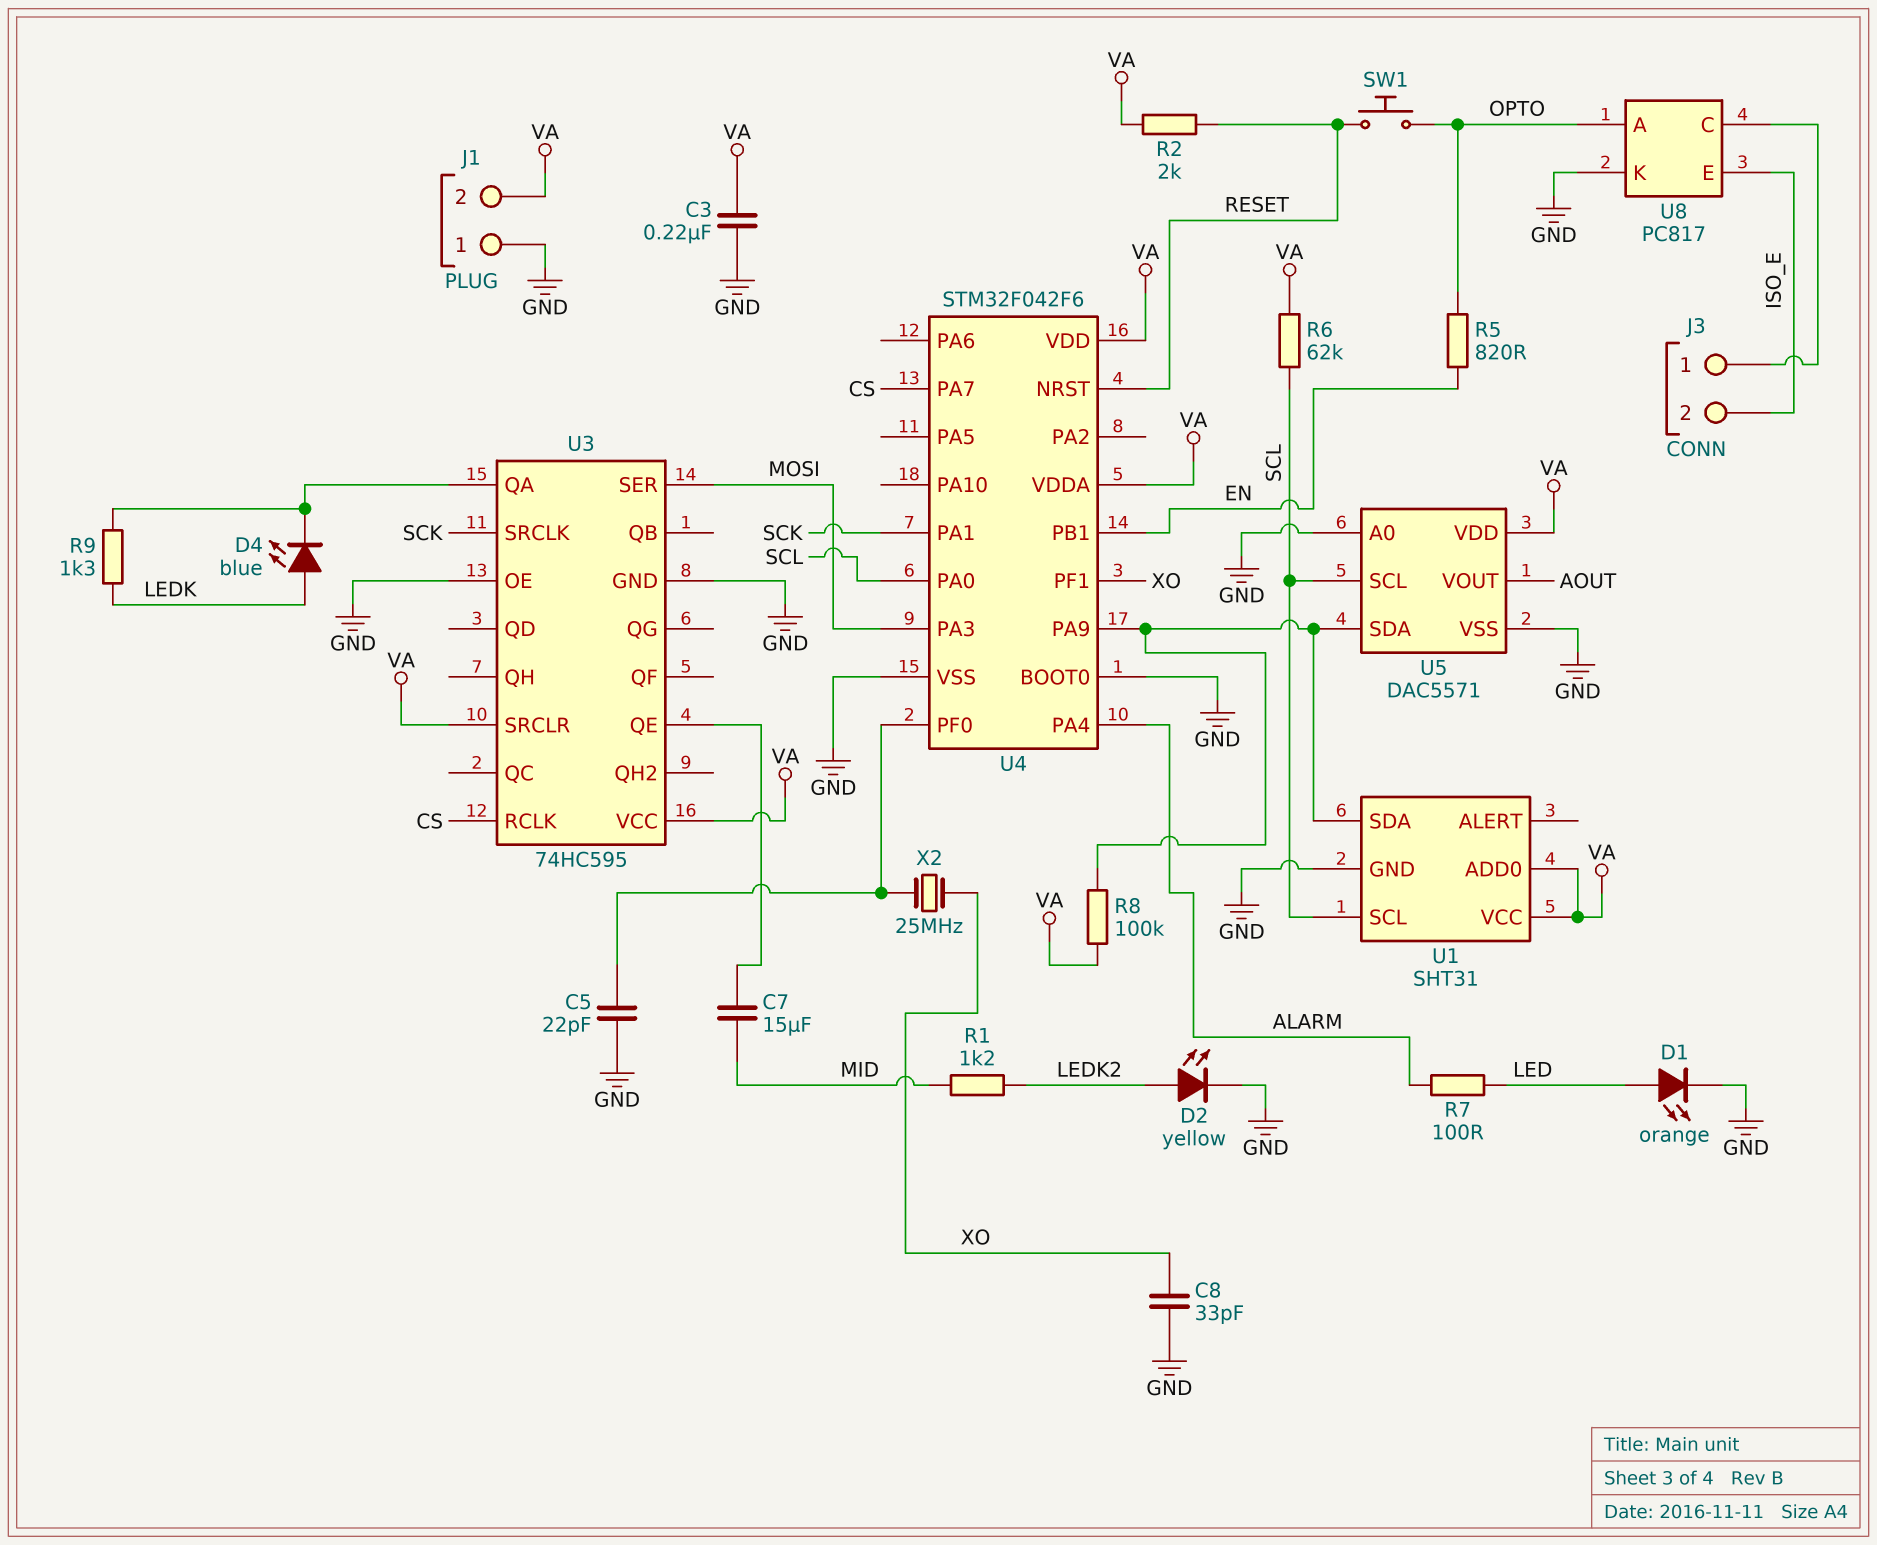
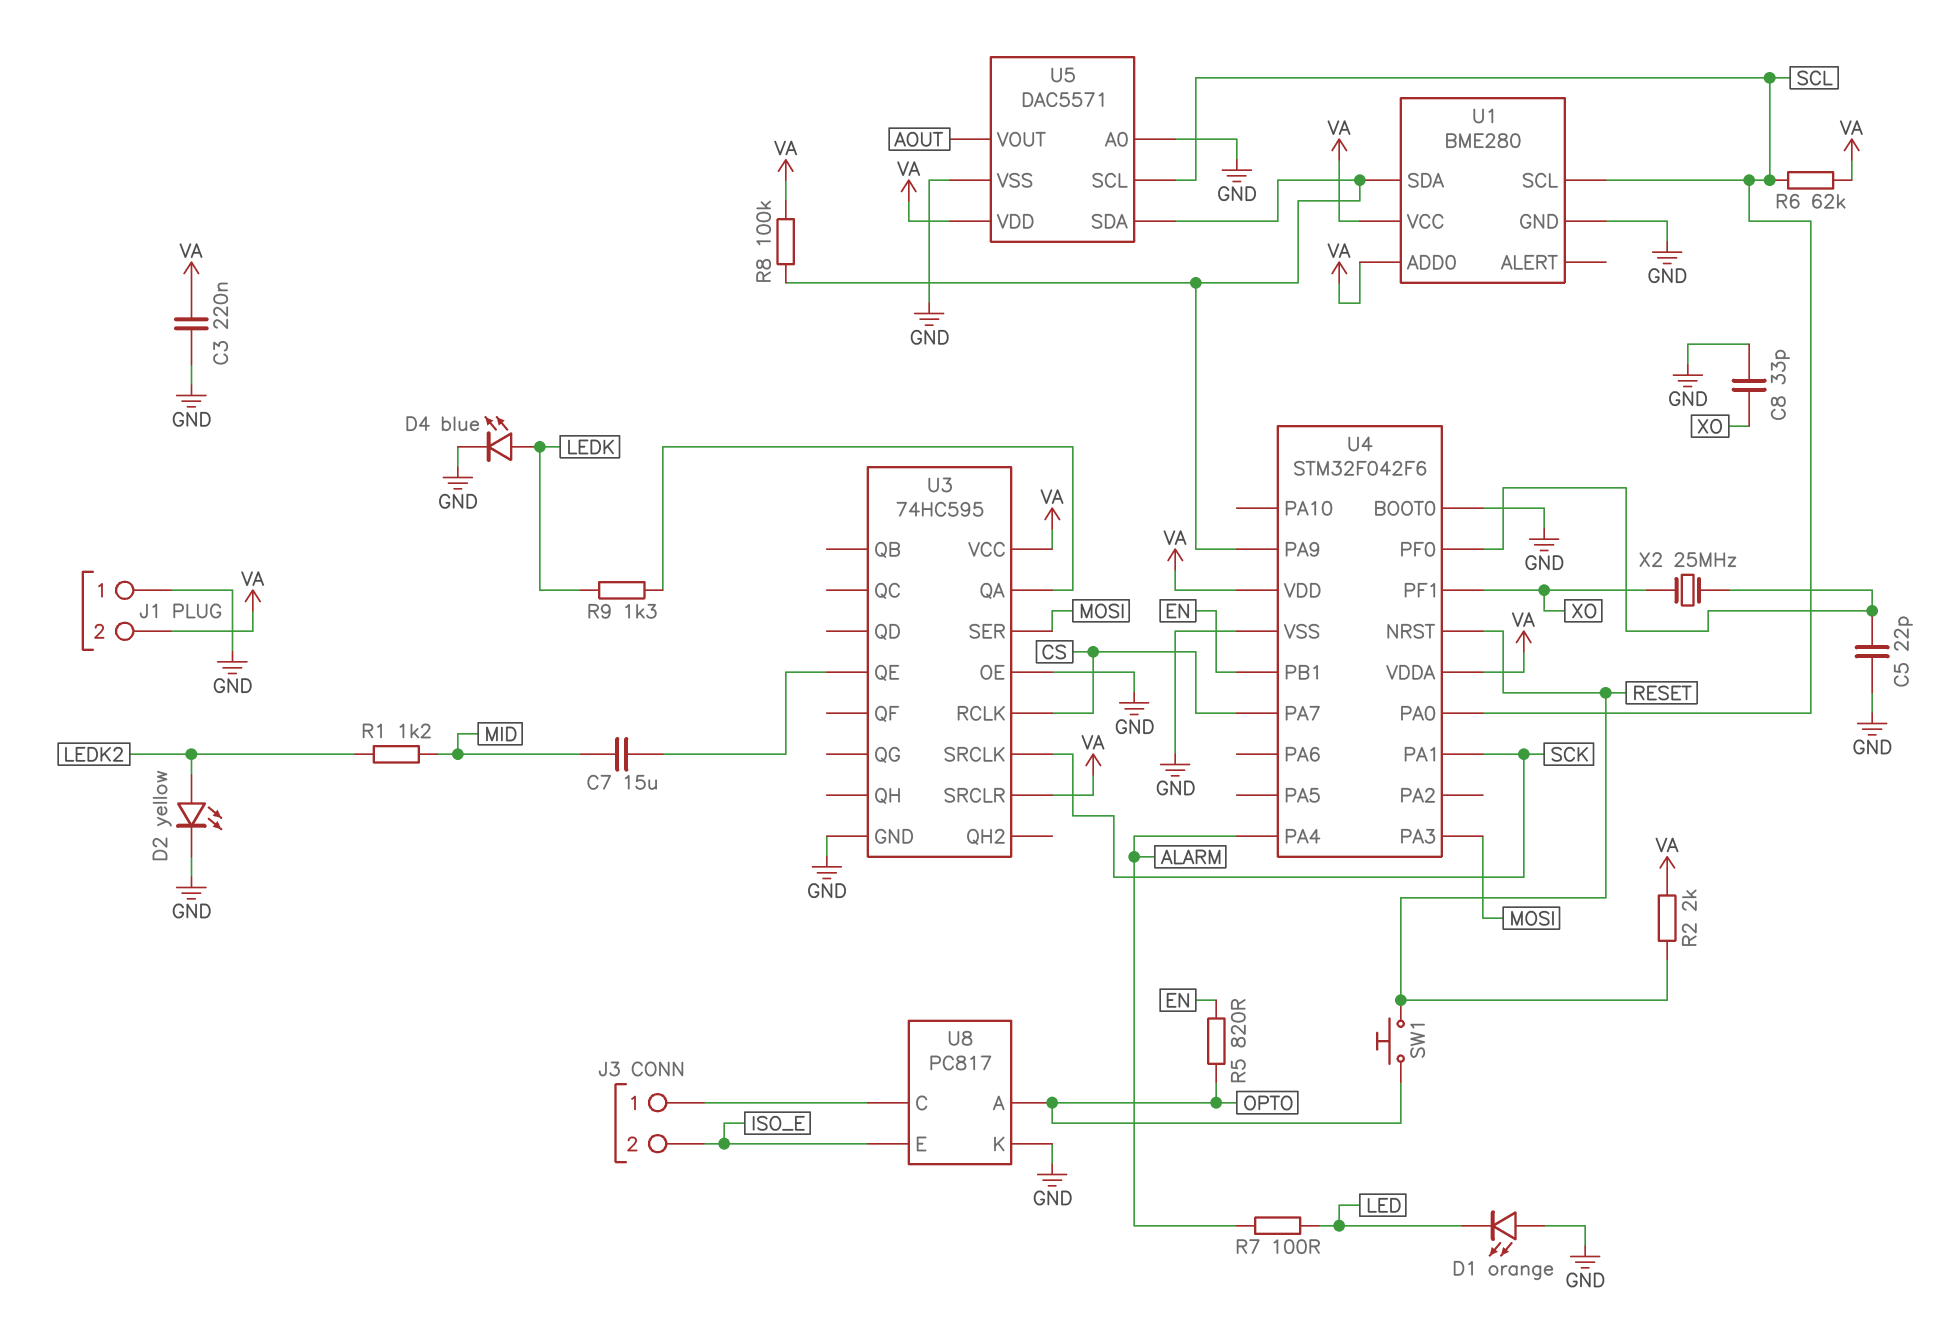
D1: LED orange (A LED, K GND) -> LED orange (A GND, K LED)
D4: LED blue (A LEDK, K U3/QA) -> LED blue (A LEDK, K GND)
U1: SHT31 -> BME280

